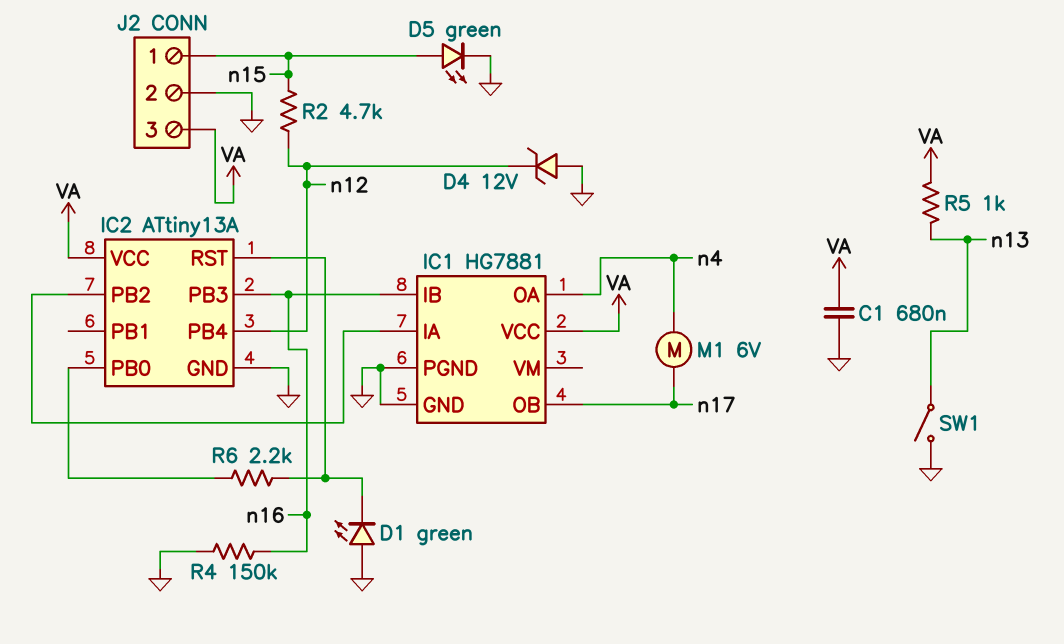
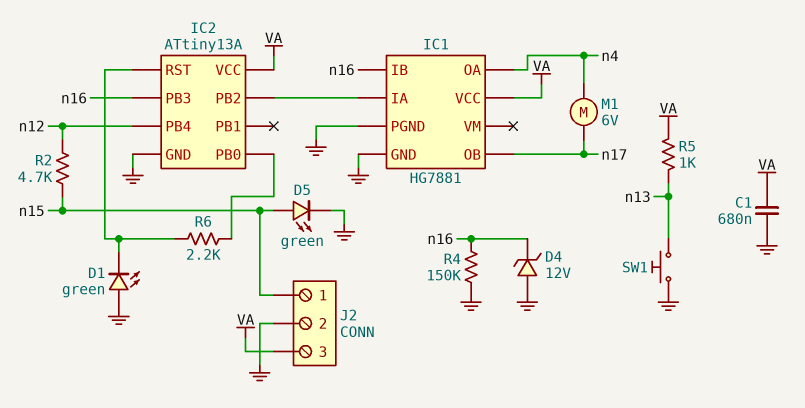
D4: zener 12V (A GND, K n12) -> zener 12V (A GND, K n16)
SW1: switch (GND, n13) -> button (GND, n13)

